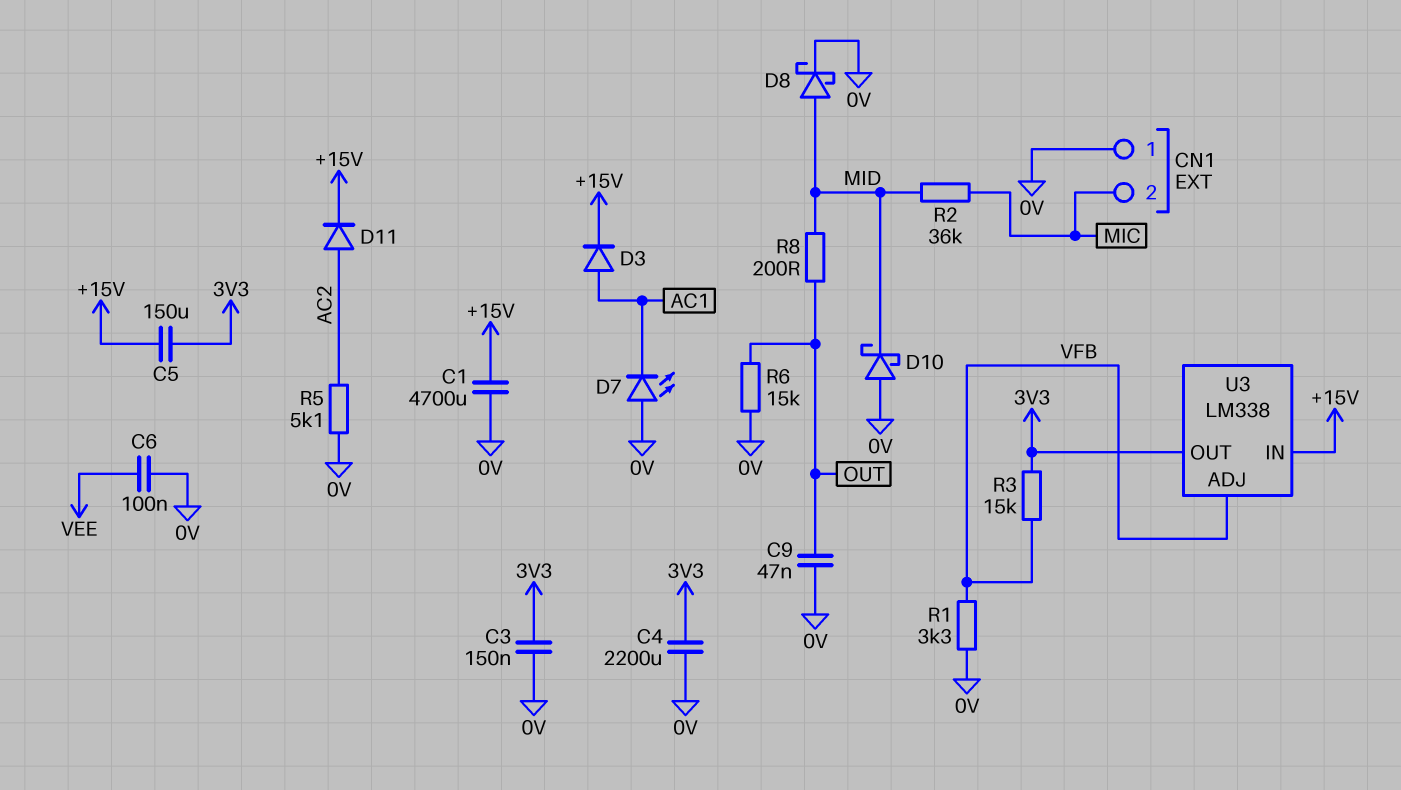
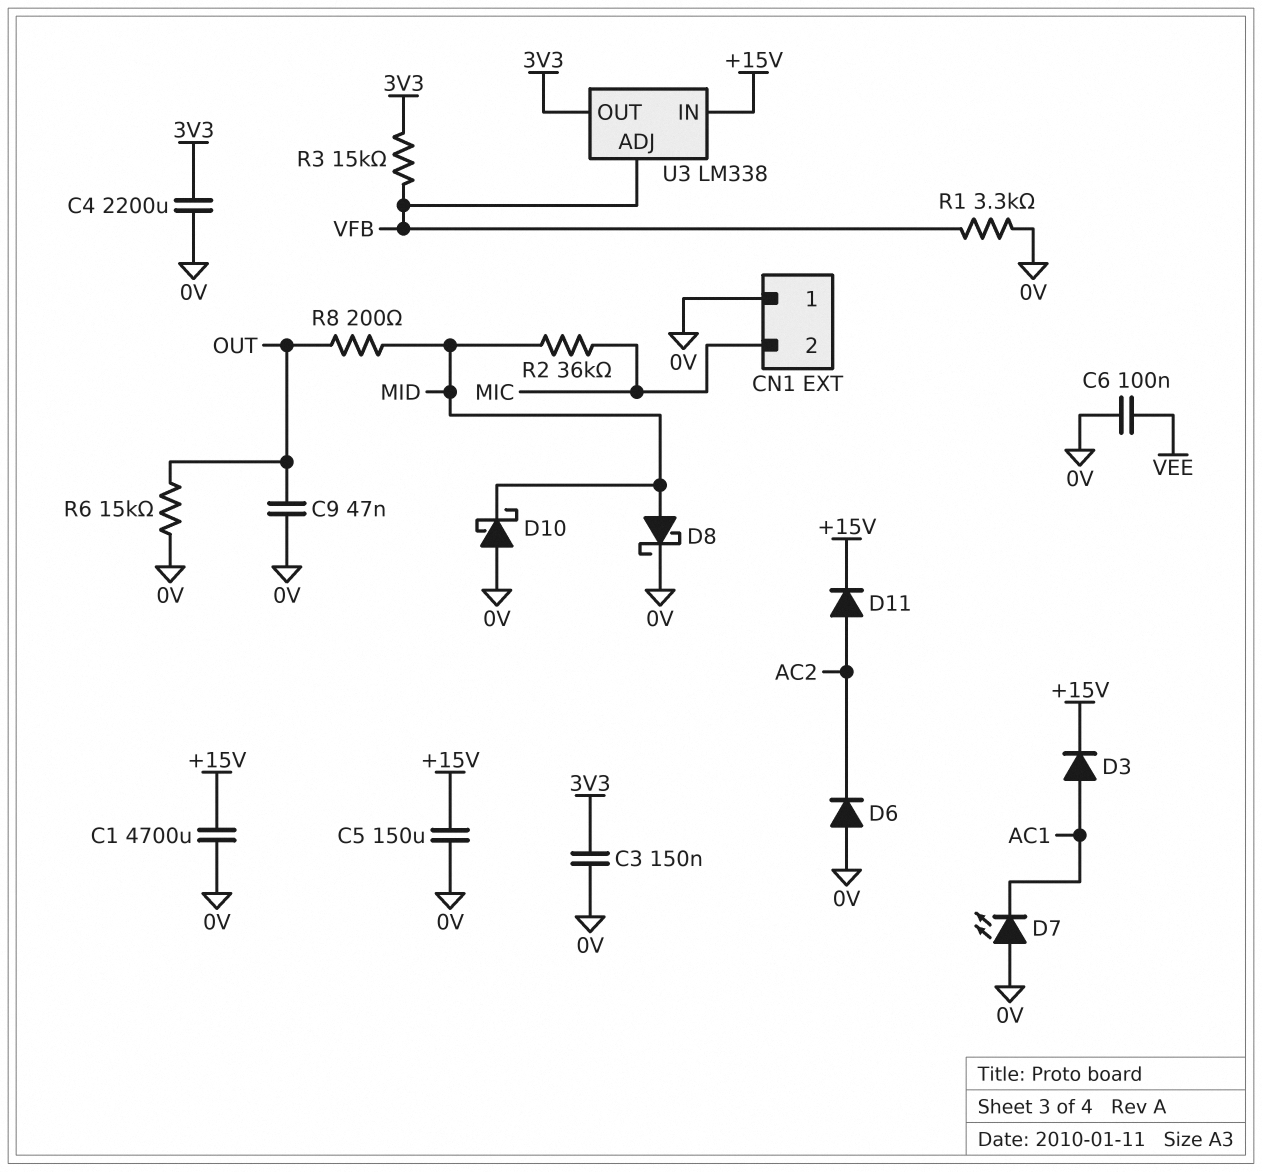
C5: 150uF (+15V, 3V3) -> 150uF (+15V, 0V)
D6: none -> diode (A 0V, K AC2)
R5: 5.1k (0V, AC2) -> none

